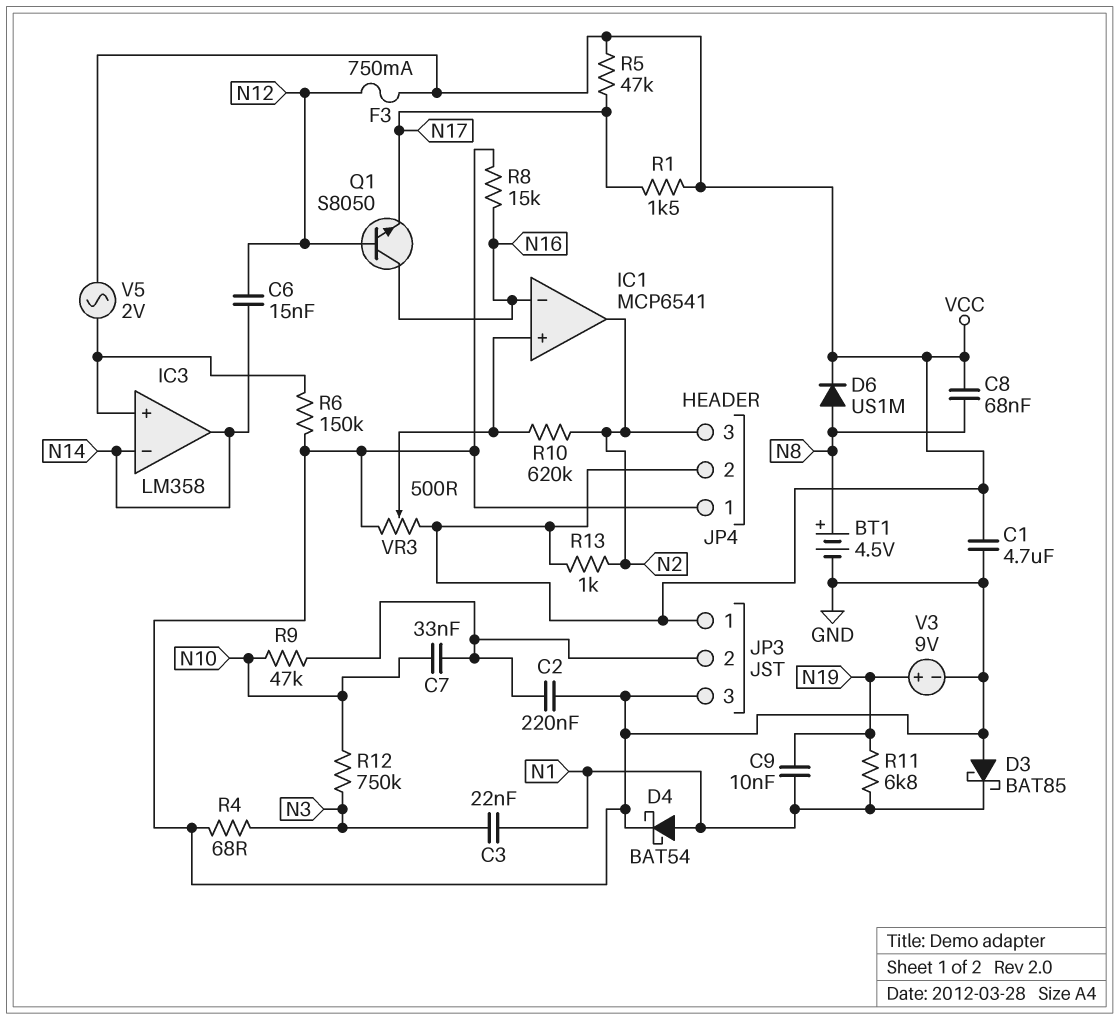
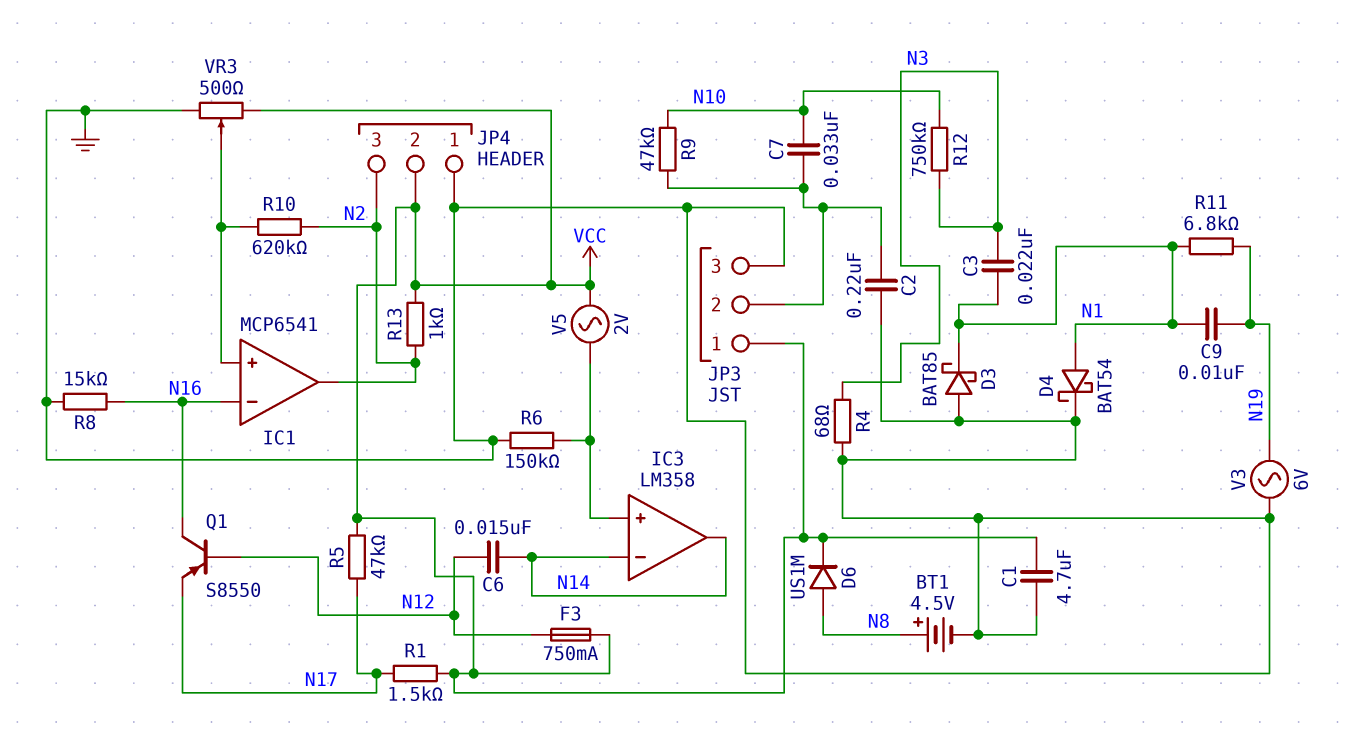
C8: 68nF (N8, VCC) -> none
Q1: NPN S8050 (B N12, C N16, E N17) -> PNP S8550 (B N12, C N16, E N17)
V3: 9V (plus N19, minus GND) -> AC 6V (GND, N19)

